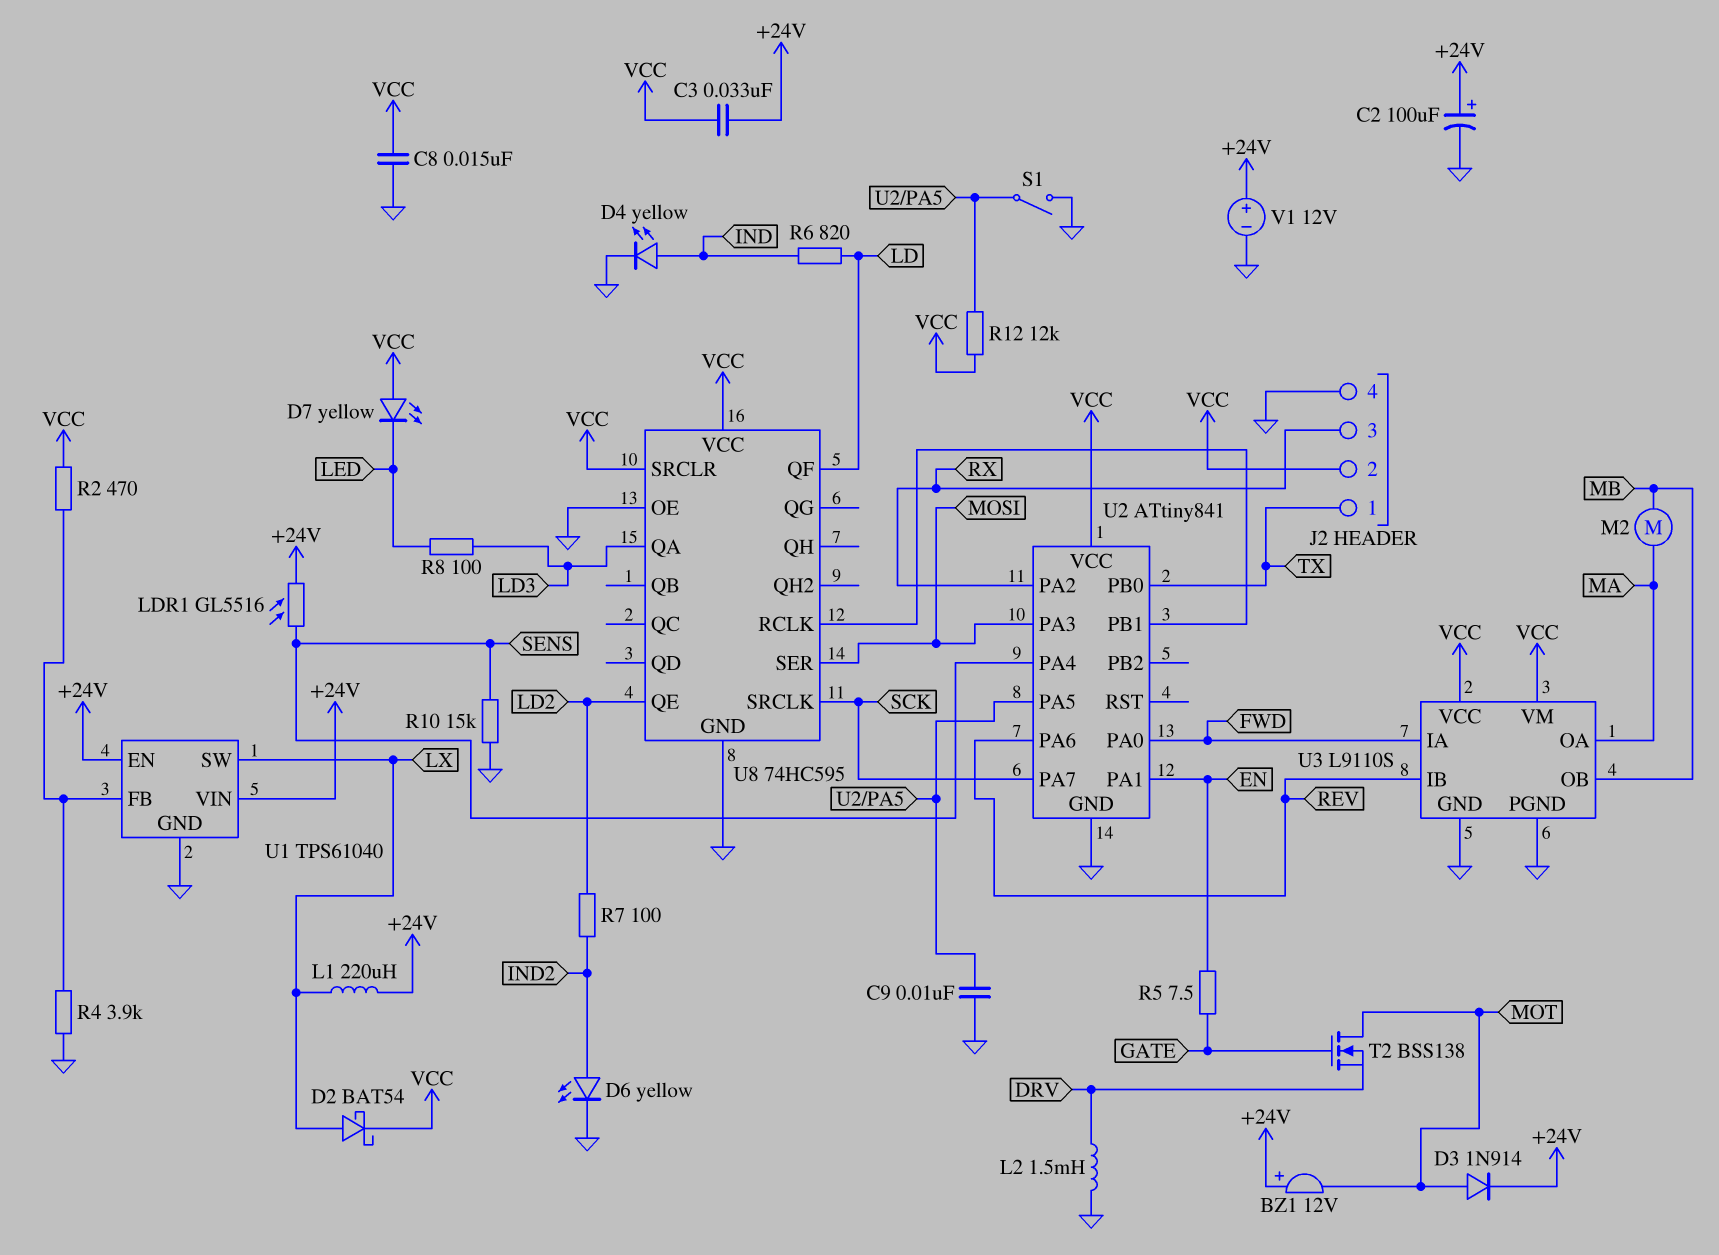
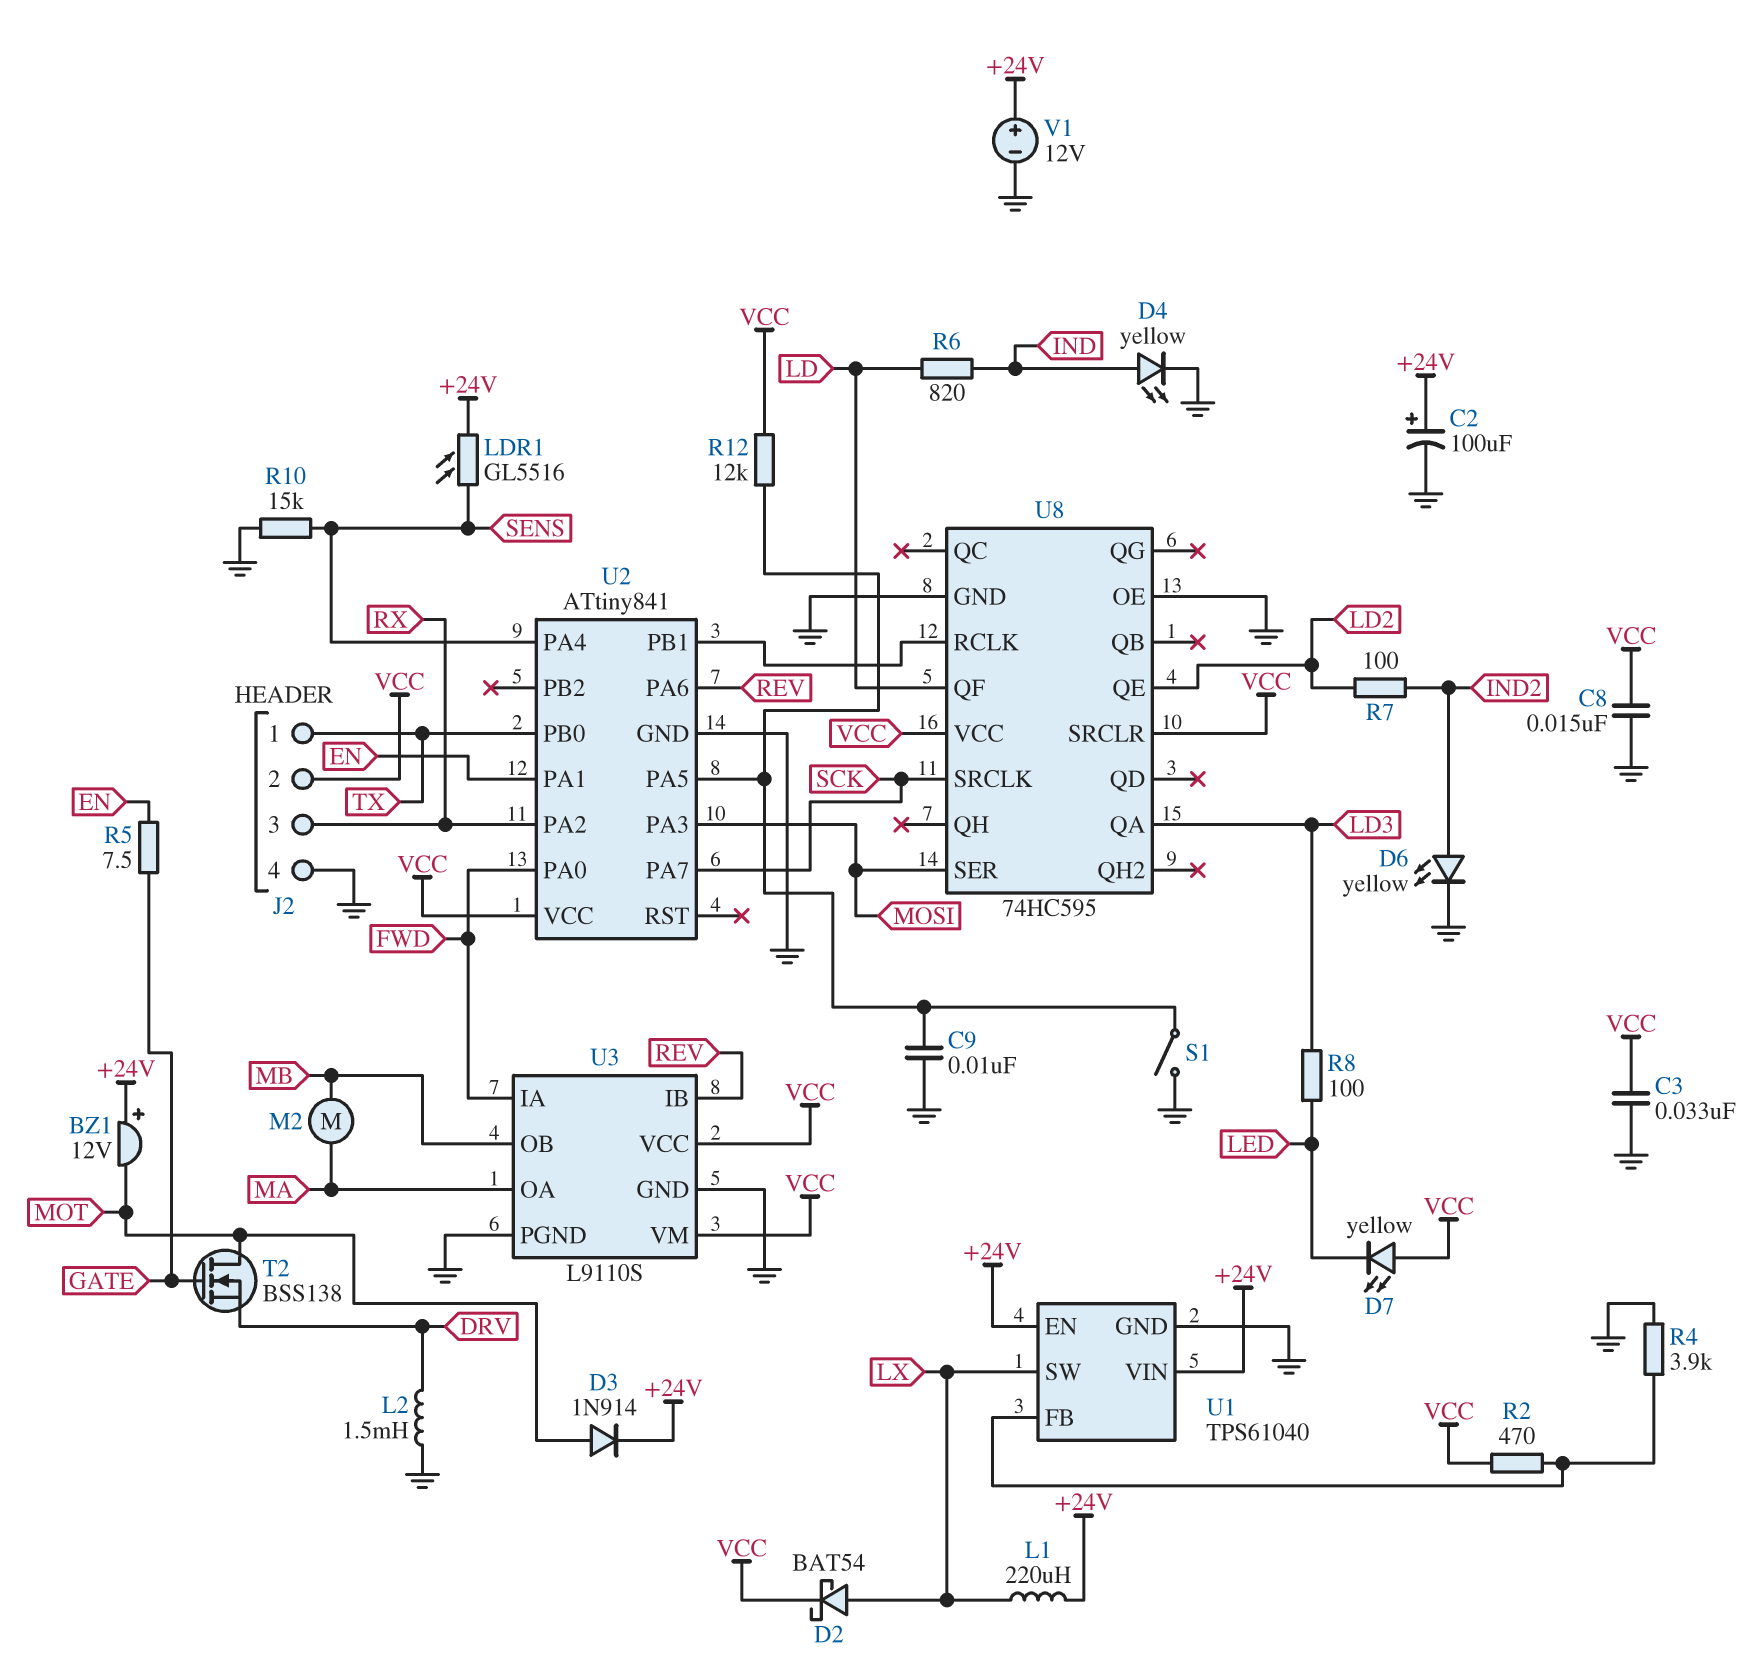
C3: 33nF (+24V, VCC) -> 33nF (GND, VCC)

